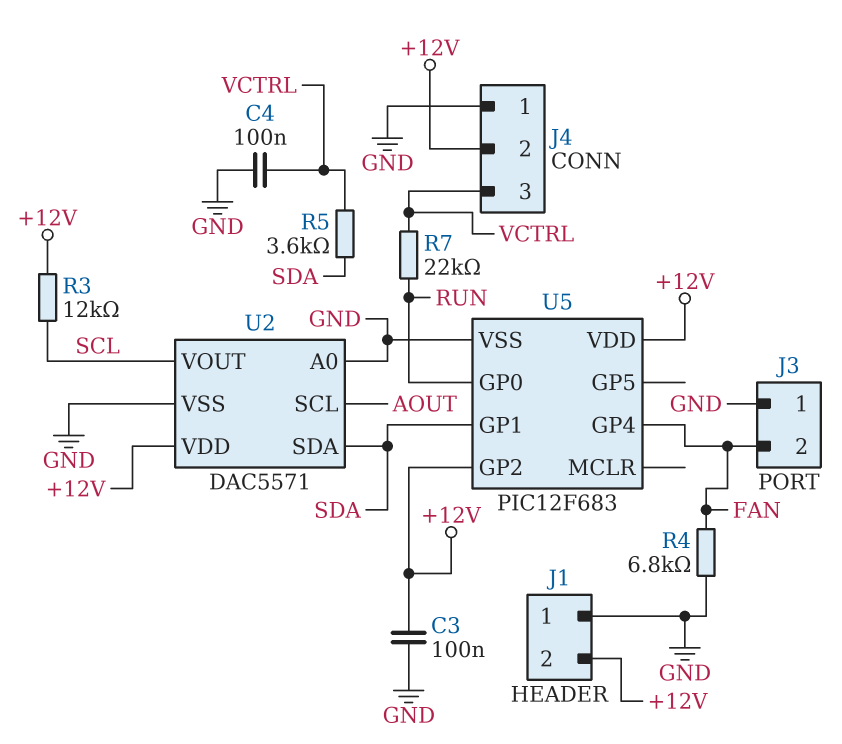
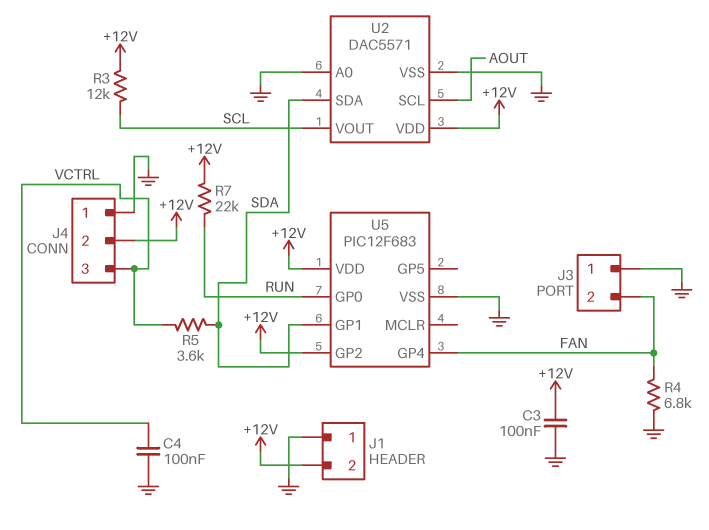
R7: 22k (RUN, VCTRL) -> 22k (+12V, RUN)

